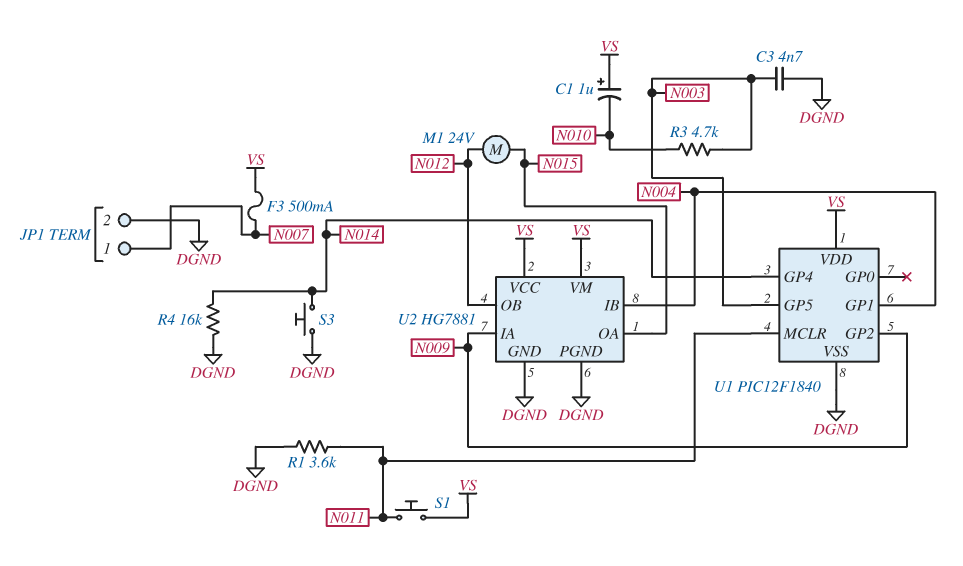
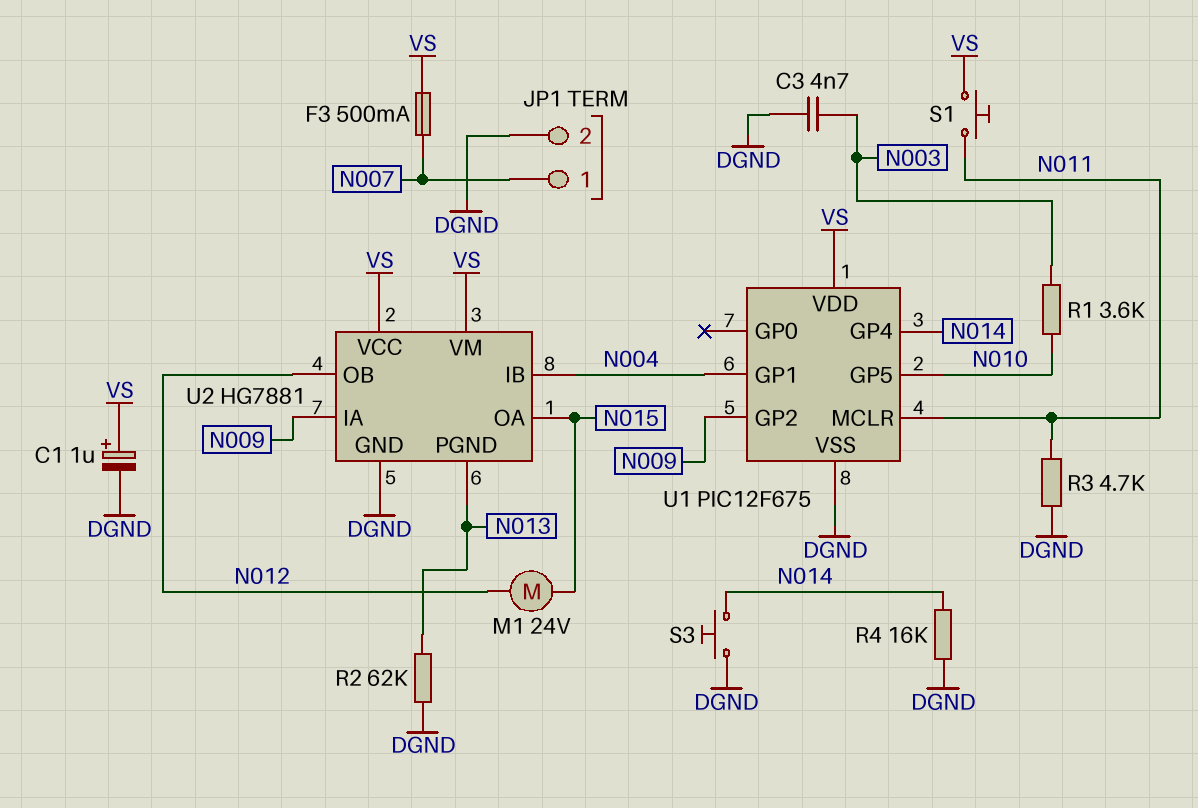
C1: 1uF (plus VS, minus N010) -> 1uF (plus VS, minus DGND)
R1: 3.6k (DGND, N011) -> 3.6k (N003, N010)
R2: none -> 62k (DGND, N013)
R3: 4.7k (N003, N010) -> 4.7k (DGND, N011)
U1: PIC12F1840 -> PIC12F675
U1 pin GP5: N003 -> N010
U2 pin PGND: DGND -> N013

